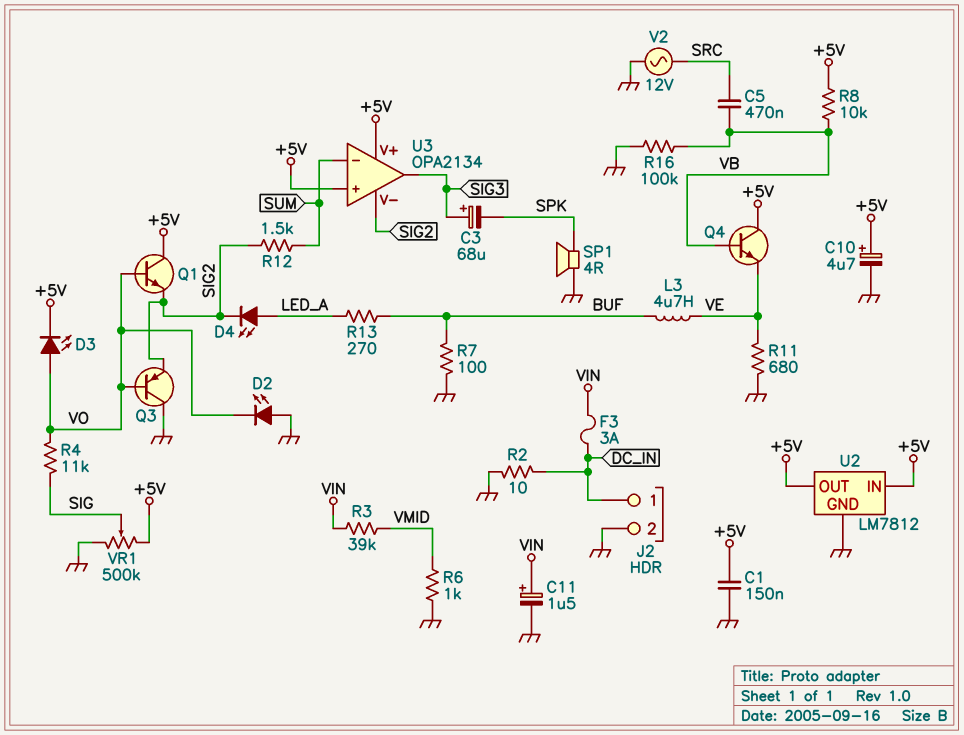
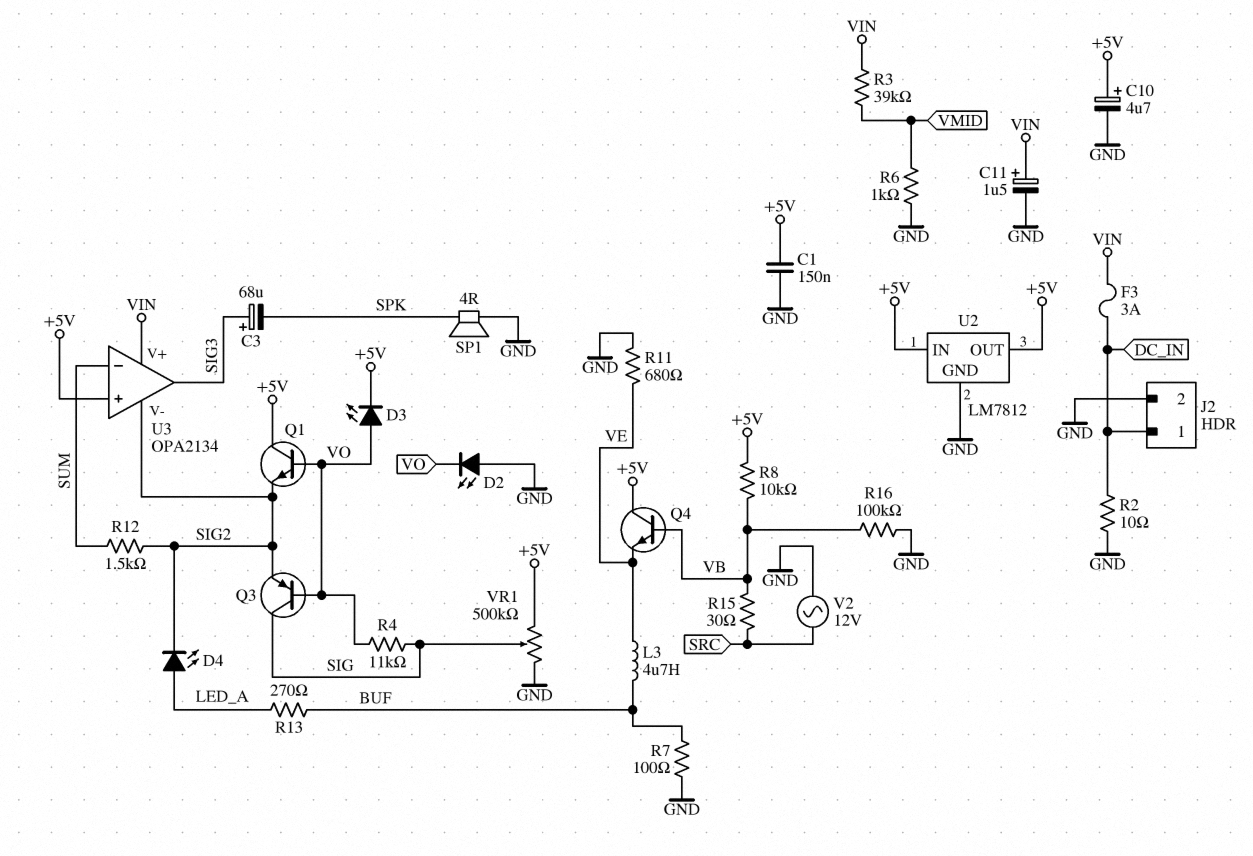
C5: 470nF (SRC, VB) -> none
Q3: PNP (B VO, C GND, E SIG2) -> PNP (B VO, C SIG, E SIG2)
R15: none -> 30 (SRC, VB)
U3 pin V+: +5V -> VIN

